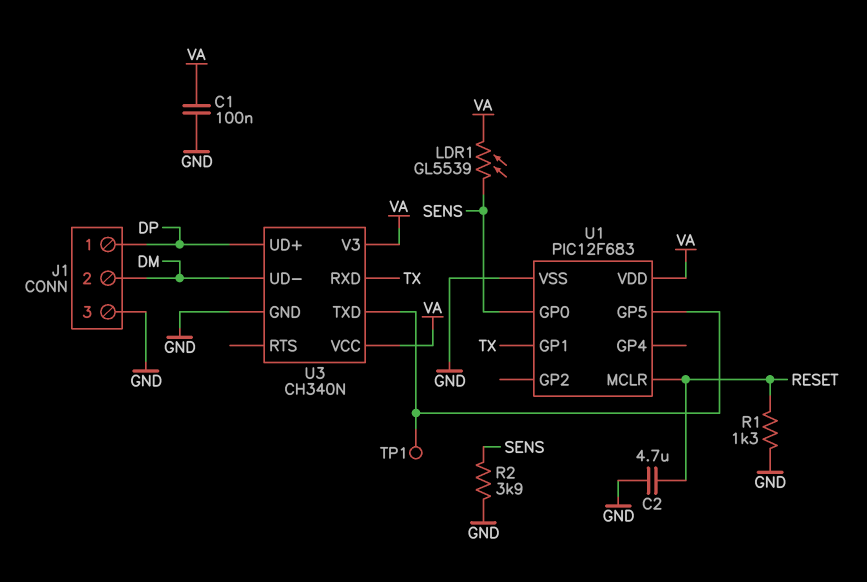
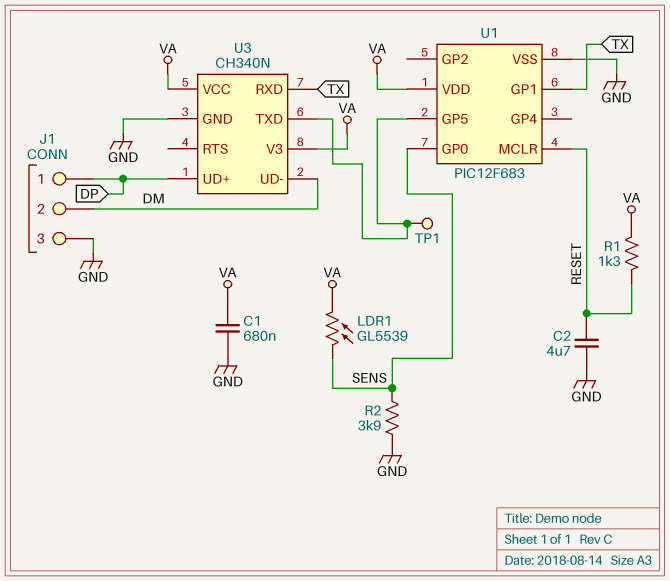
C1: 100nF (GND, VA) -> 680nF (GND, VA)
R1: 1.3k (GND, RESET) -> 1.3k (RESET, VA)

